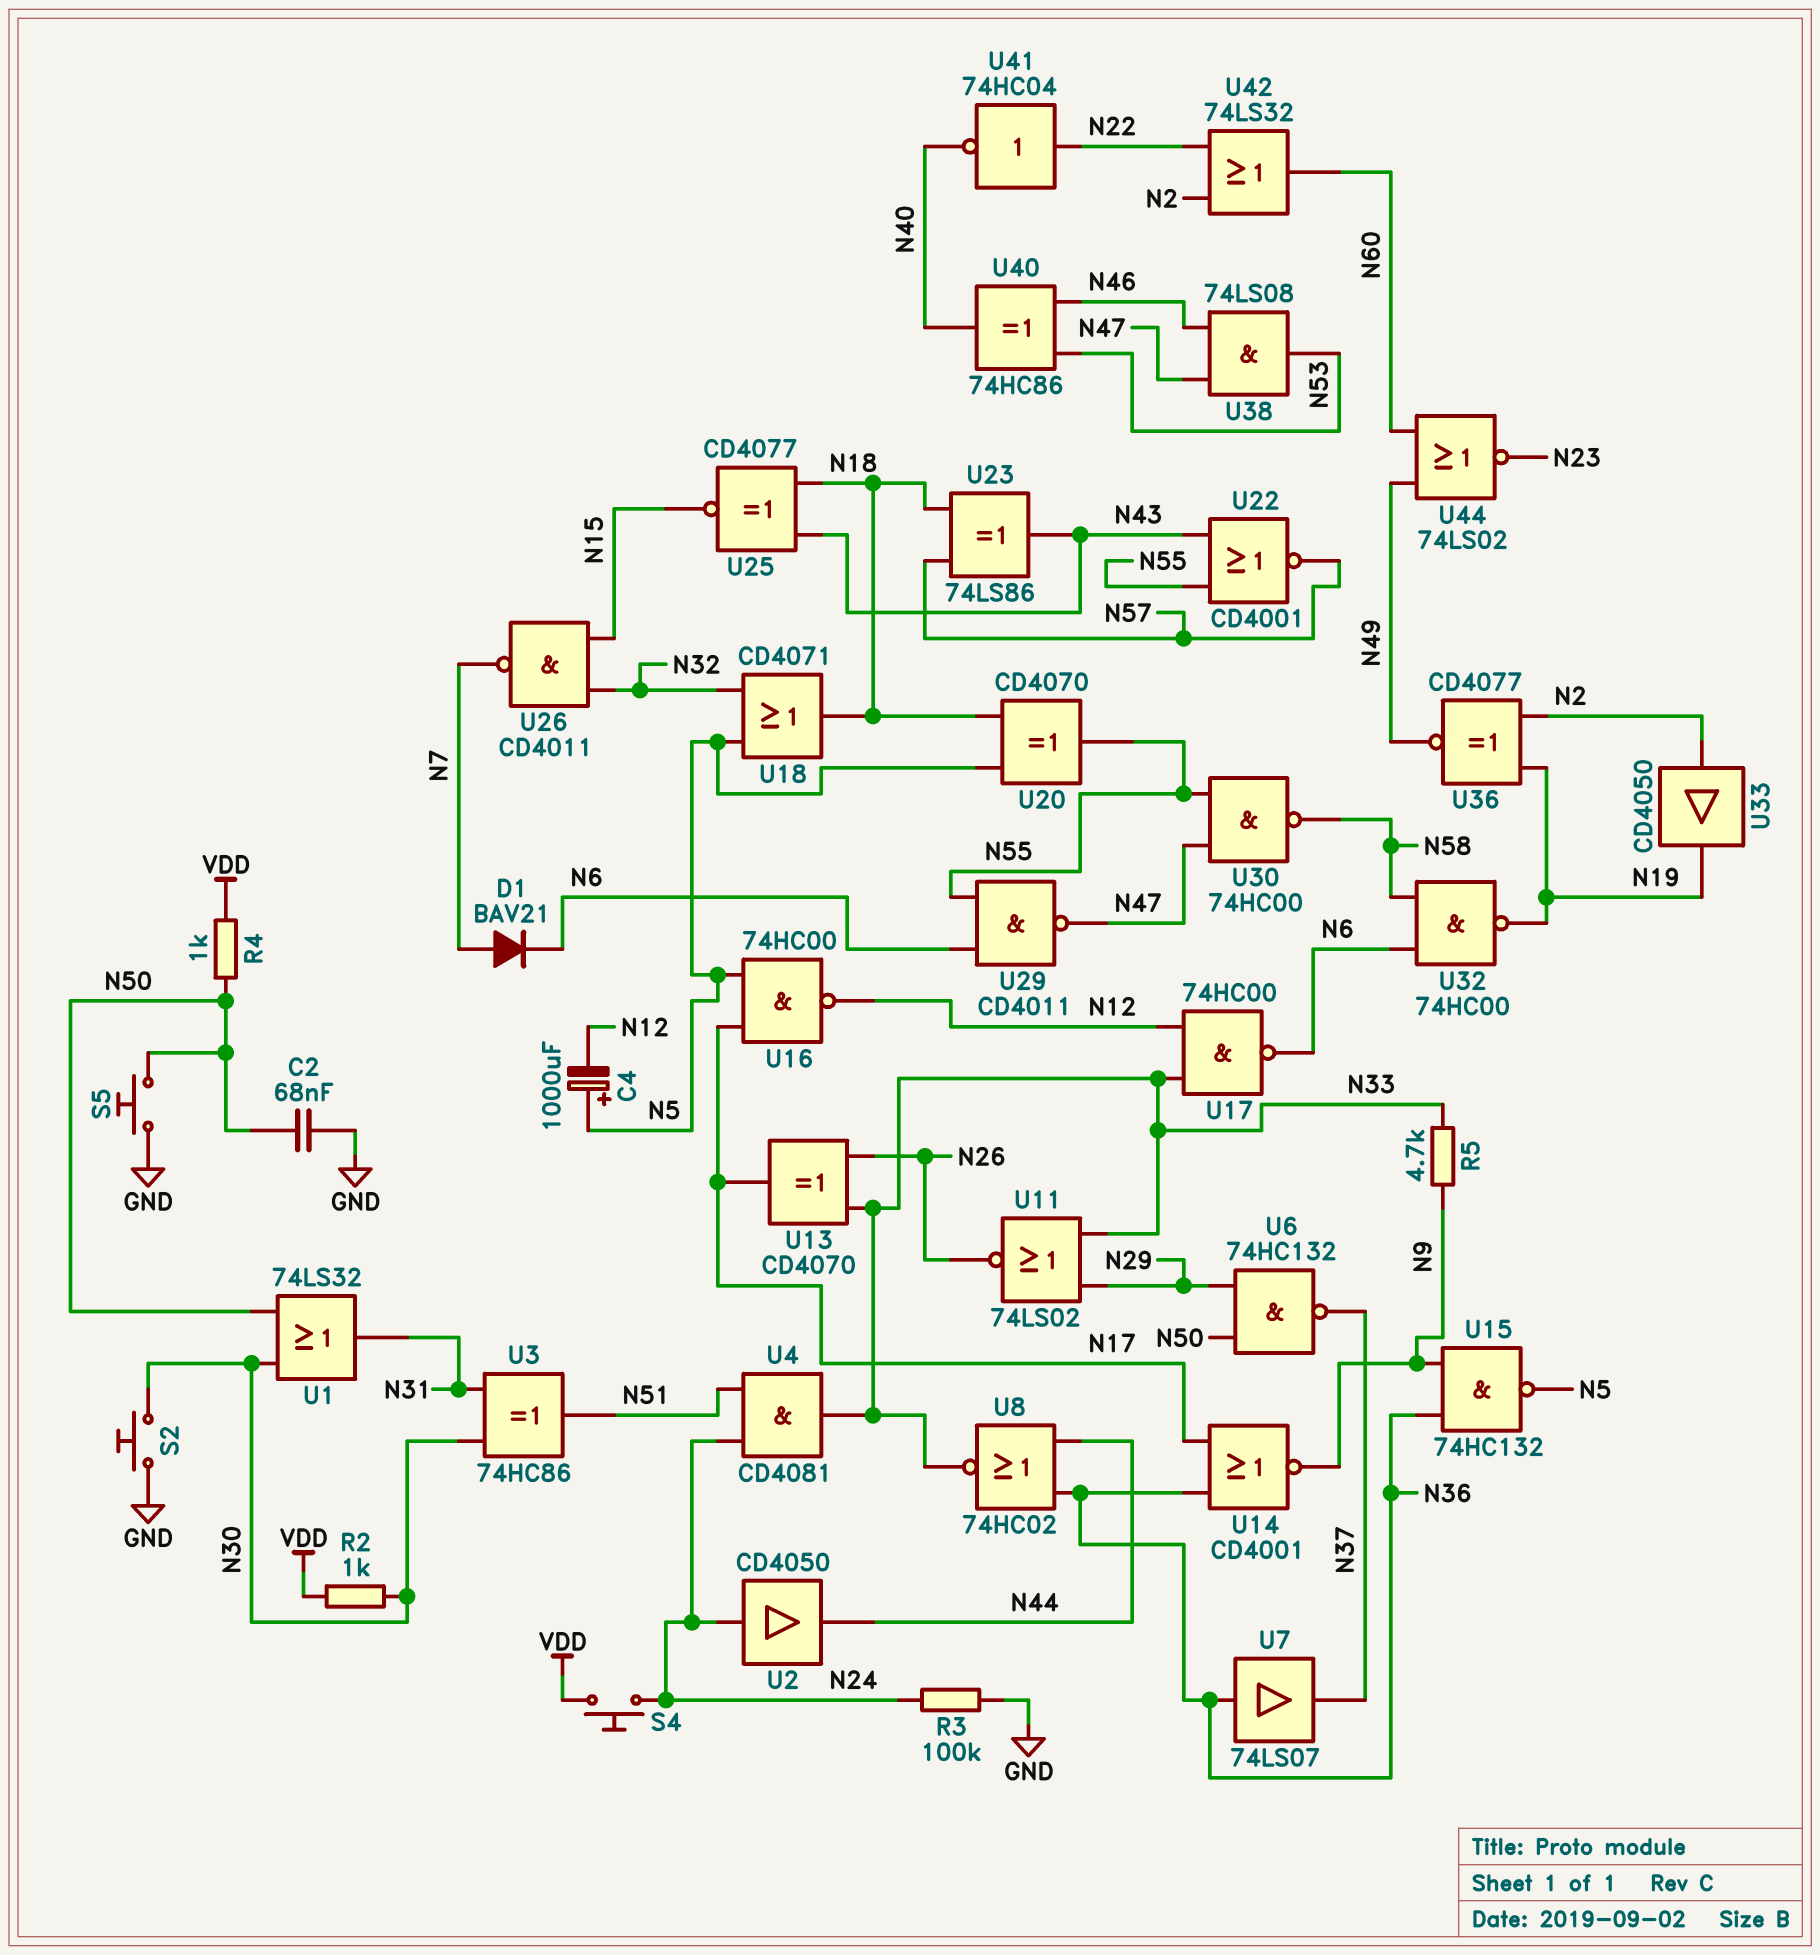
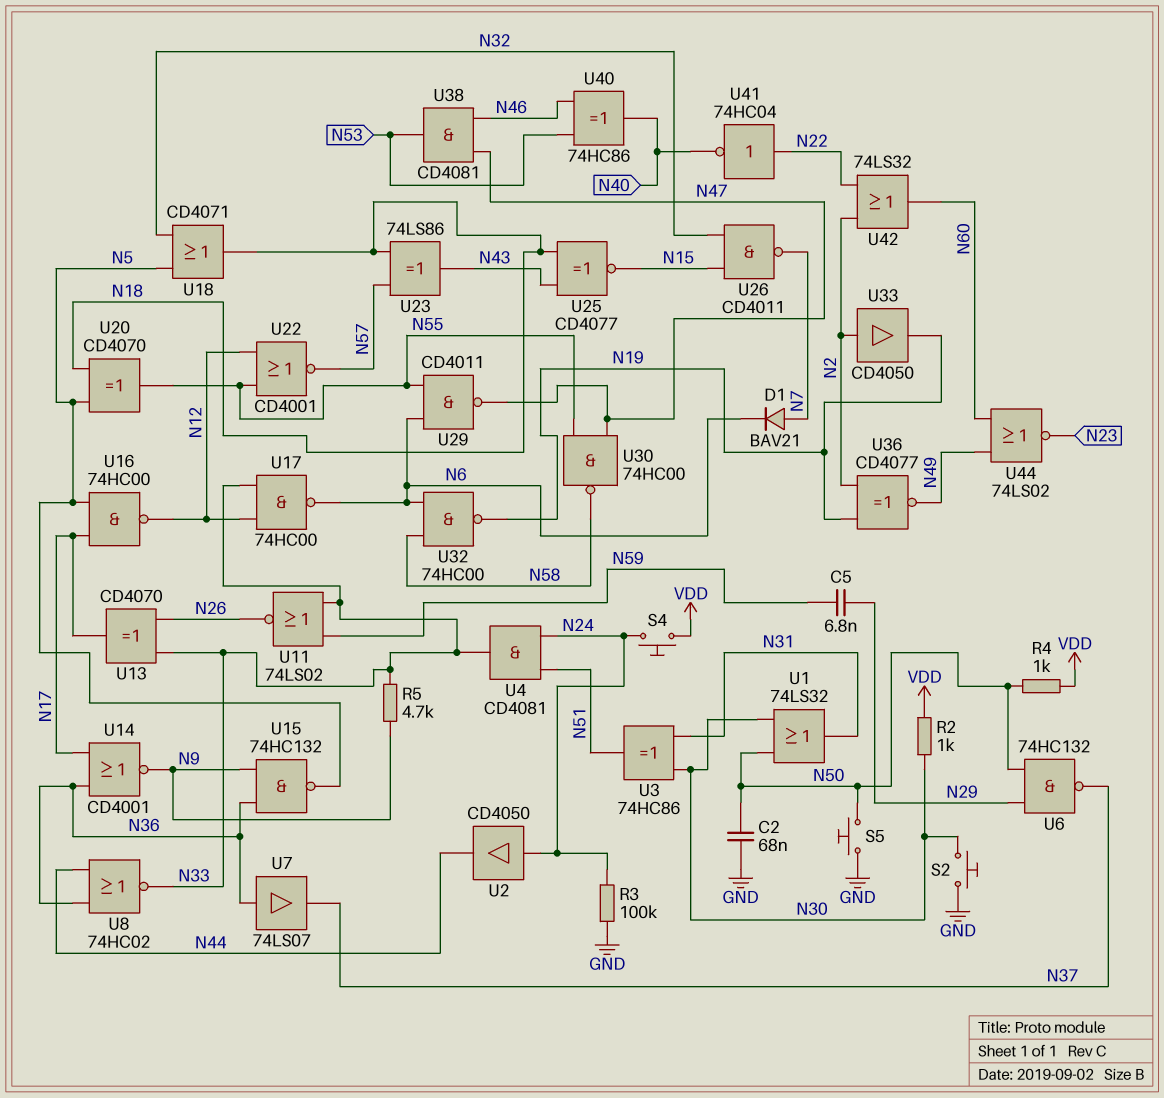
C4: 1000uF (plus N5, minus N12) -> none
C5: none -> 6.8nF (N29, N59)
U11: NOR 74LS02 (in N29, in N33, out N26) -> NOR 74LS02 (in N33, in N59, out N26)
U22: NOR CD4001 (in N43, in N55, out N57) -> NOR CD4001 (in N12, in N55, out N57)
U38: AND 74LS08 (in N46, in N47, out N53) -> AND CD4081 (in N46, in N47, out N53)

